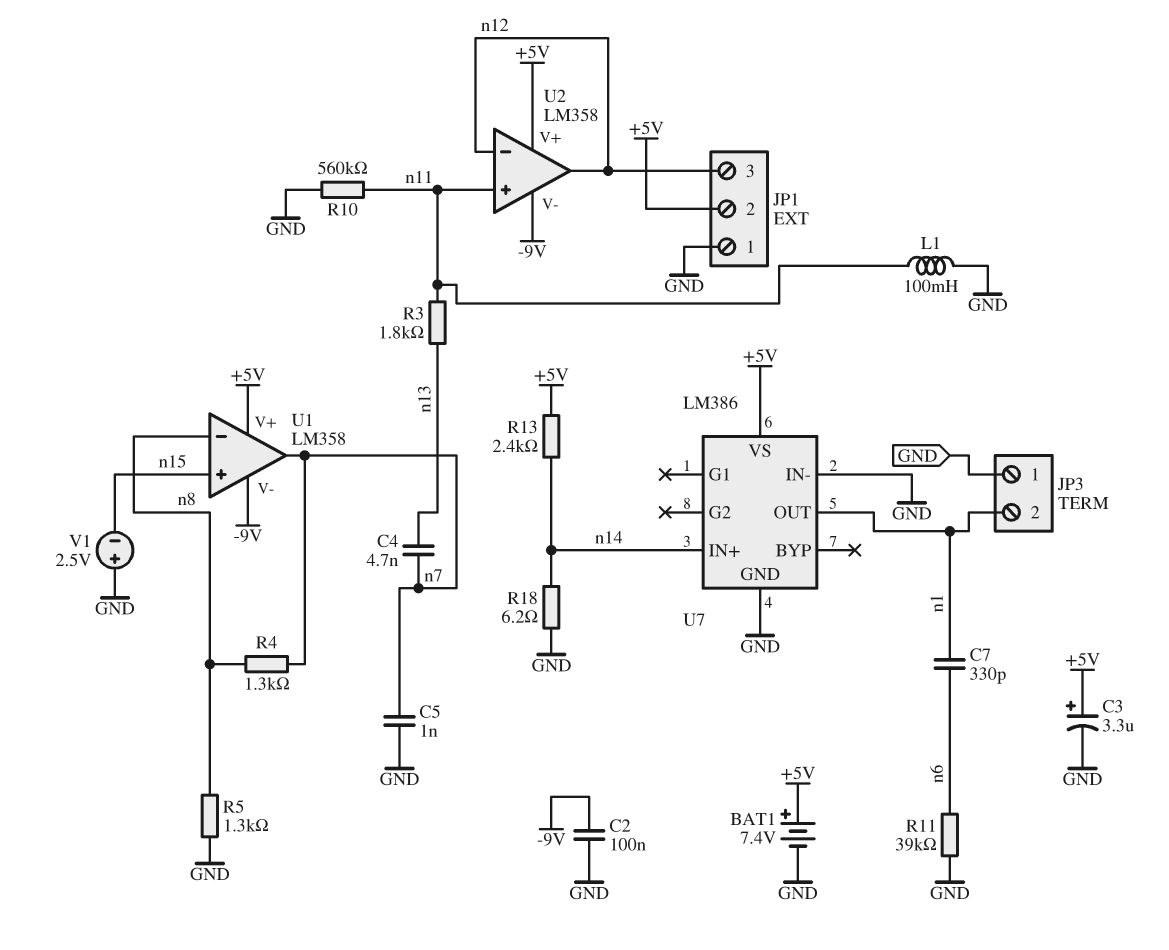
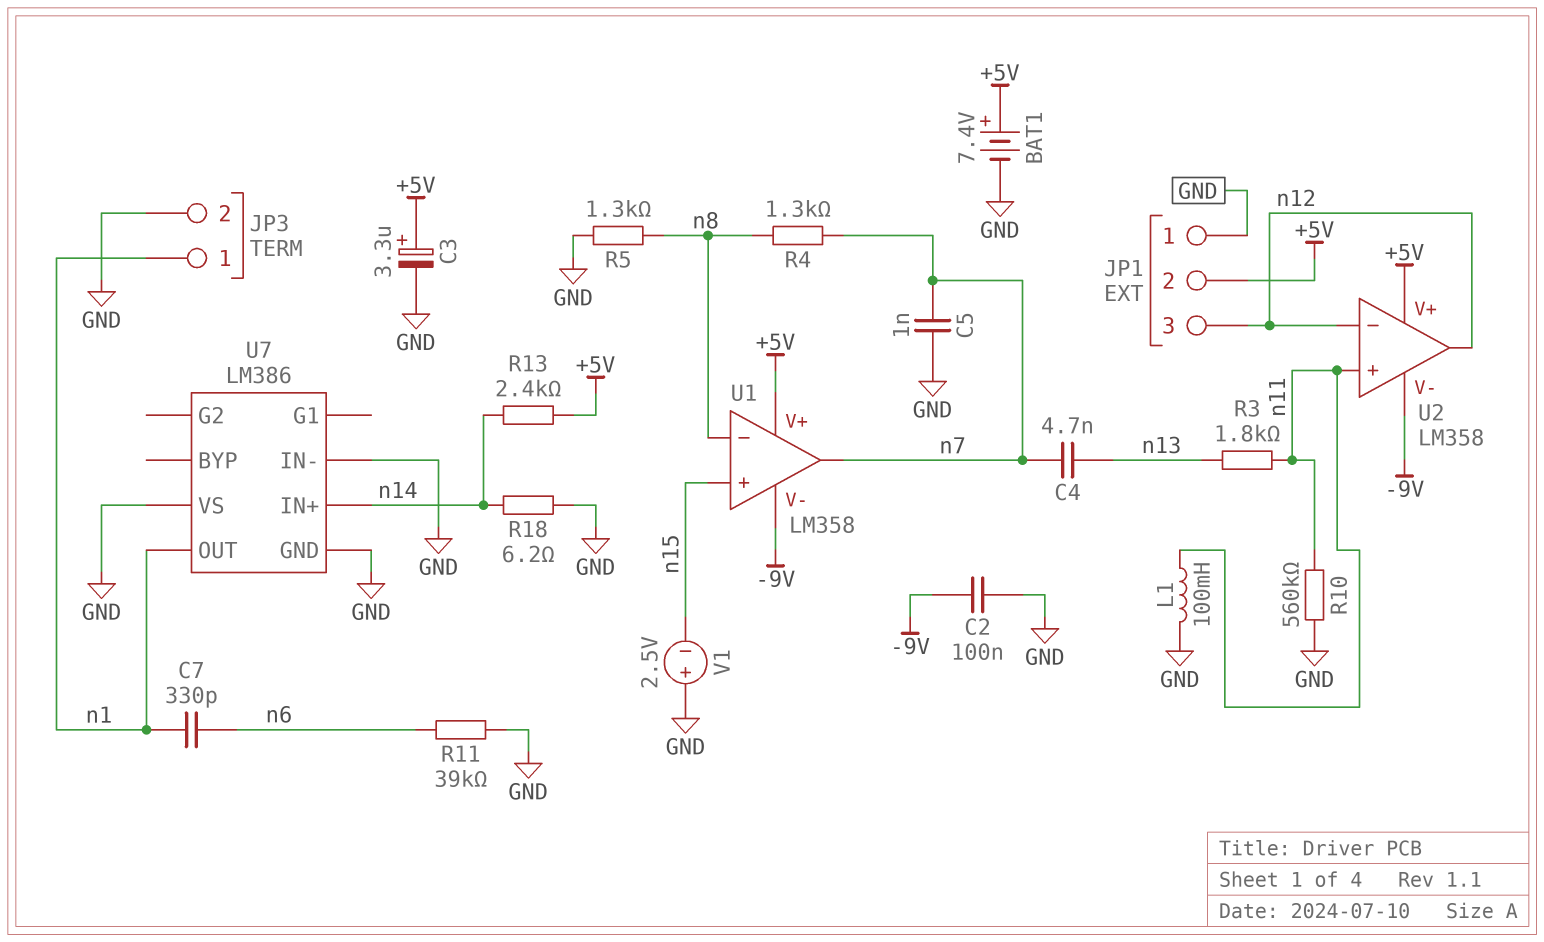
JP3 pin 1: GND -> n1
JP3 pin 2: n1 -> GND
U7 pin VS: +5V -> GND

